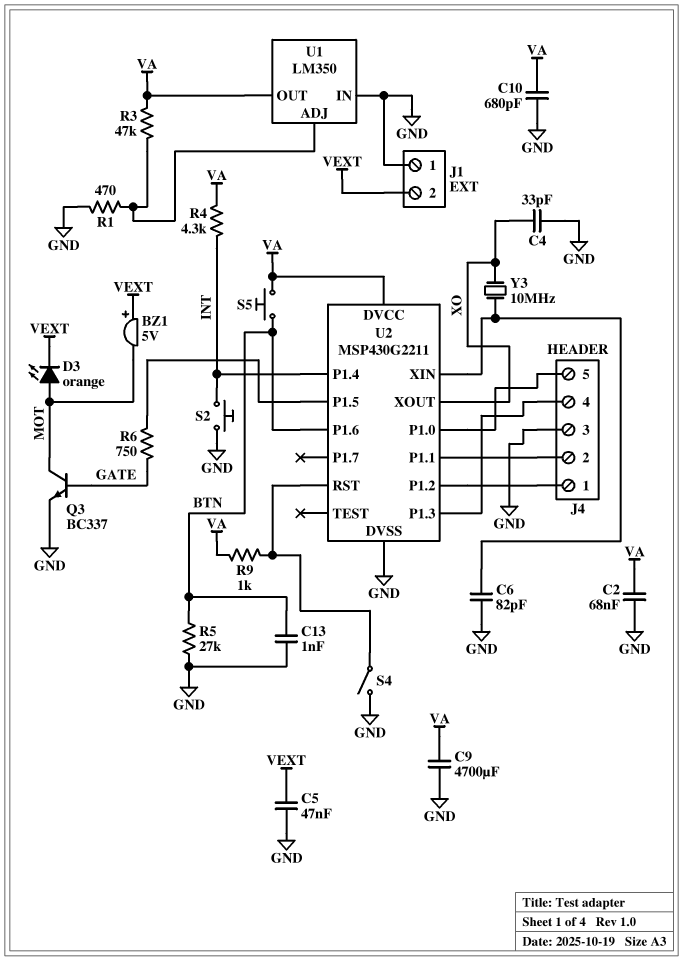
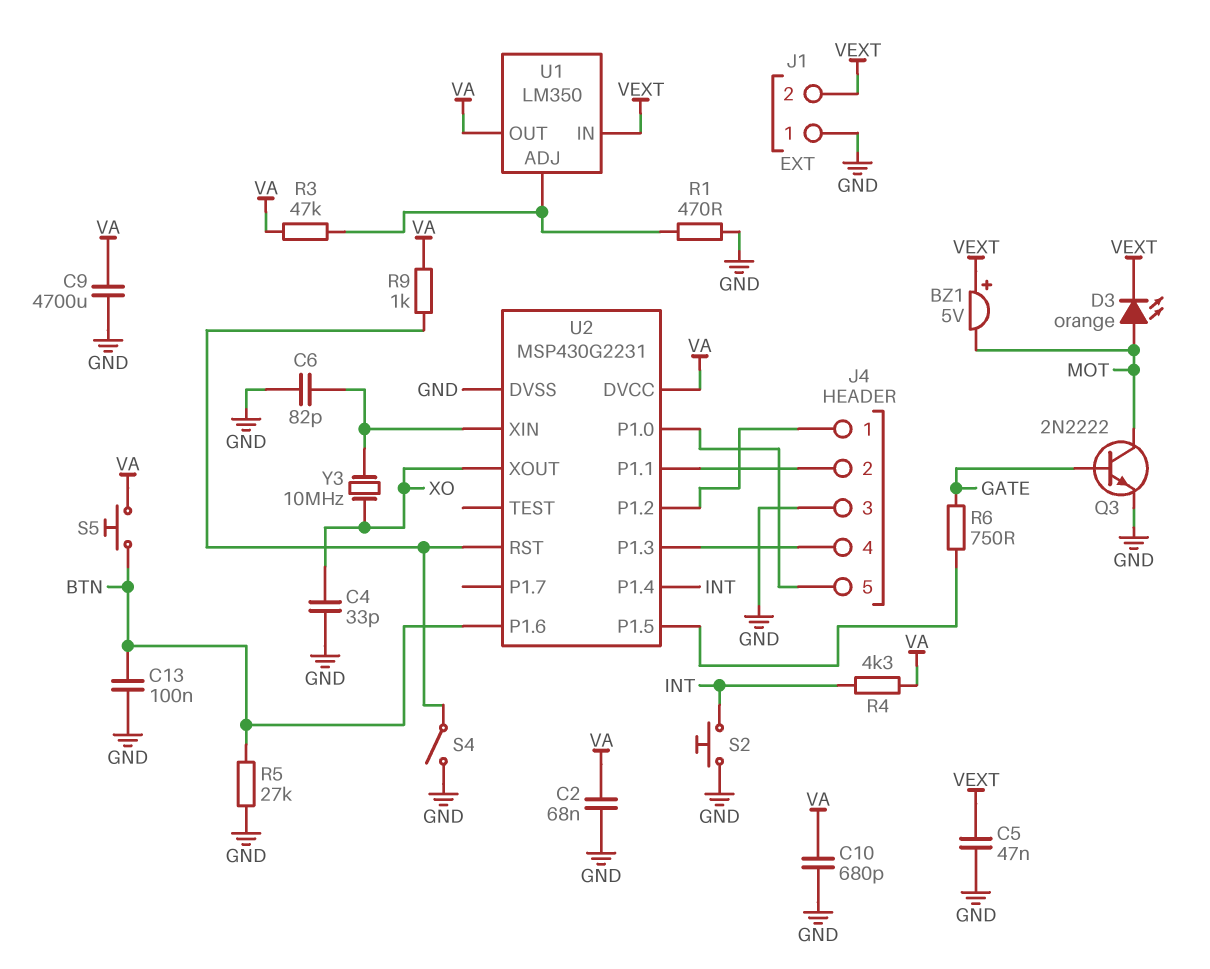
C13: 1nF (BTN, GND) -> 100nF (BTN, GND)
Q3: NPN BC337 (B GATE, C MOT, E GND) -> NPN 2N2222 (B GATE, C MOT, E GND)
U1 pin IN: GND -> VEXT
U2: MSP430G2211 -> MSP430G2231

